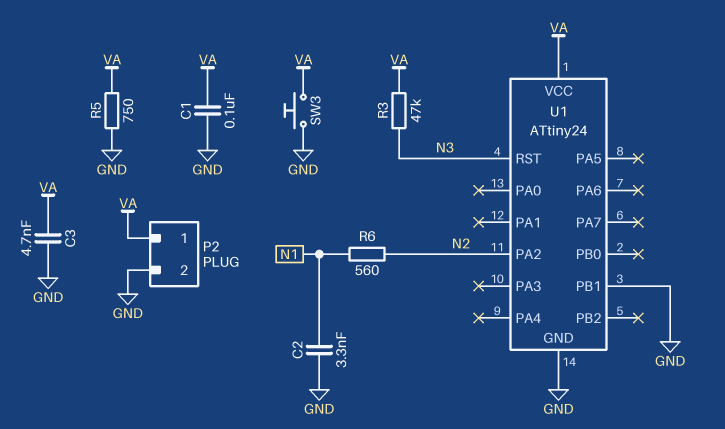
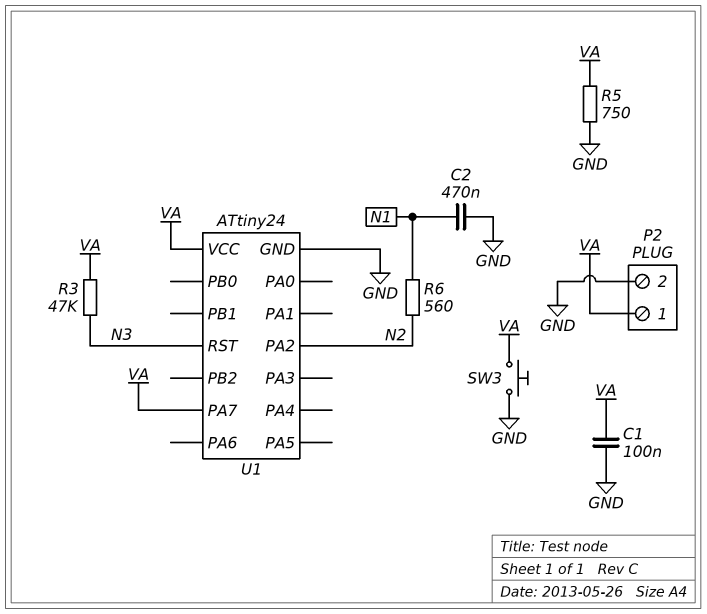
C2: 3.3nF (GND, N1) -> 470nF (GND, N1)
C3: 4.7nF (GND, VA) -> none
U1 pin PA7: none -> VA
U1 pin PB1: GND -> none

